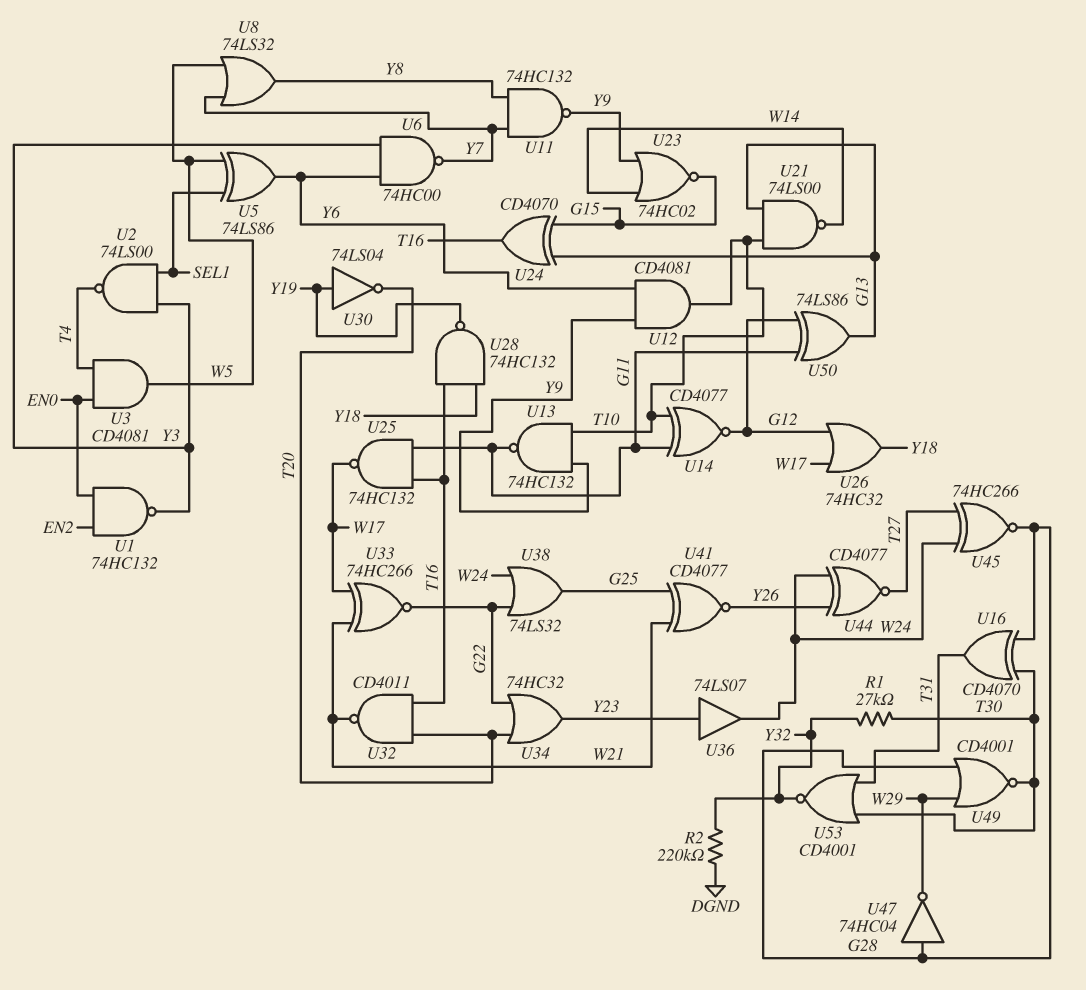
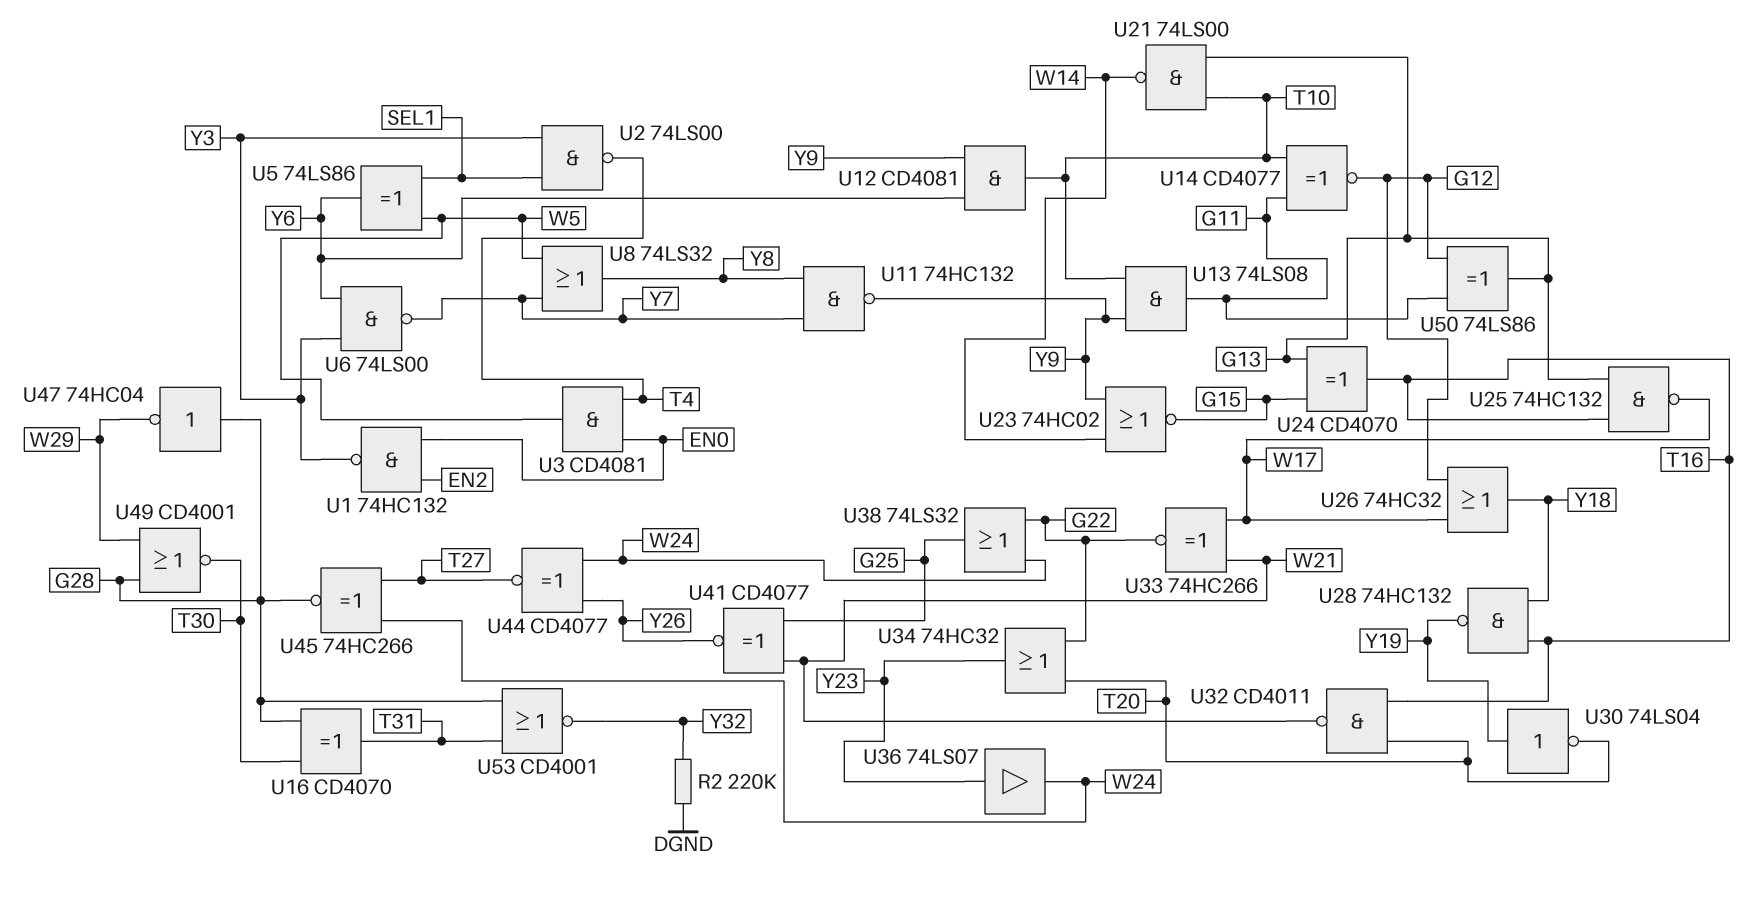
R1: 27k (T30, Y32) -> none
U6: NAND 74HC00 (in Y3, in Y6, out Y7) -> NAND 74LS00 (in Y3, in Y6, out Y7)
U13: NAND 74HC132 (in T10, in Y9, out G11) -> AND 74LS08 (in T10, in Y9, out G11)
U25: NAND 74HC132 (in G11, in T16, out W17) -> NAND 74HC132 (in G13, in T16, out W17)
U53: NOR CD4001 (in T30, in T31, out Y32) -> NOR CD4001 (in G28, in T31, out Y32)

